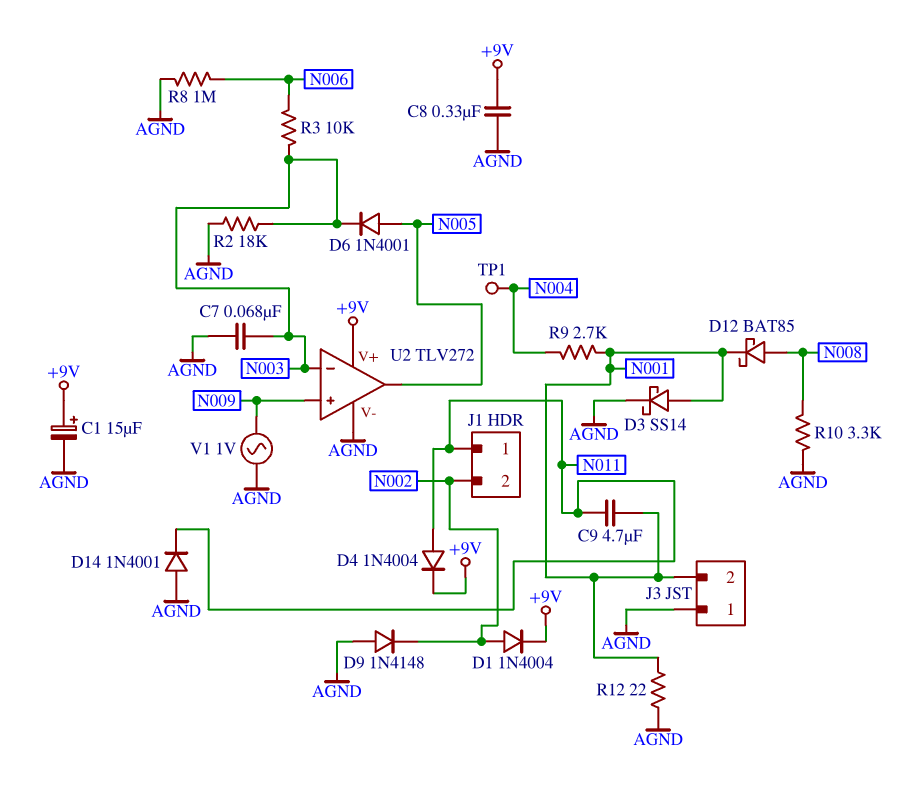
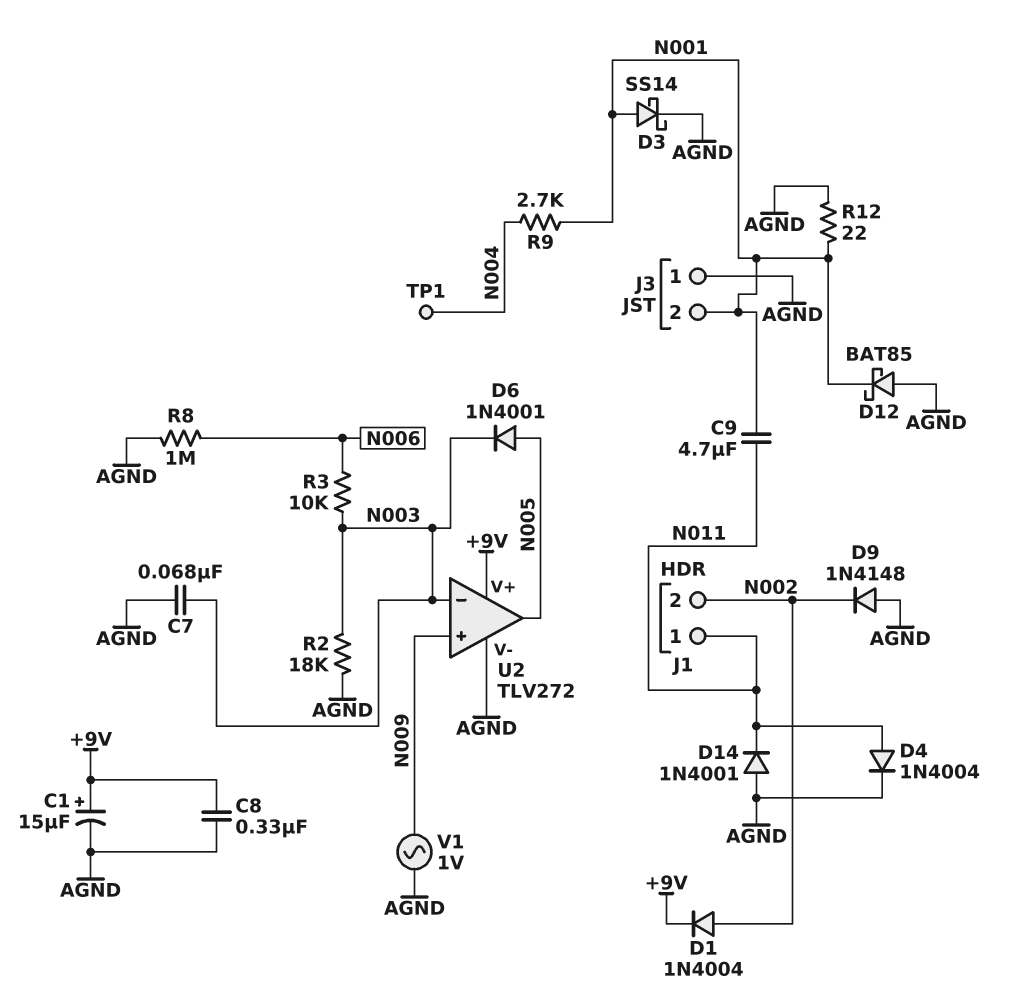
D4: diode 1N4004 (A N011, K +9V) -> diode 1N4004 (A N011, K AGND)
D12: schottky BAT85 (A N008, K N001) -> schottky BAT85 (A AGND, K N001)
R10: 3.3k (AGND, N008) -> none

